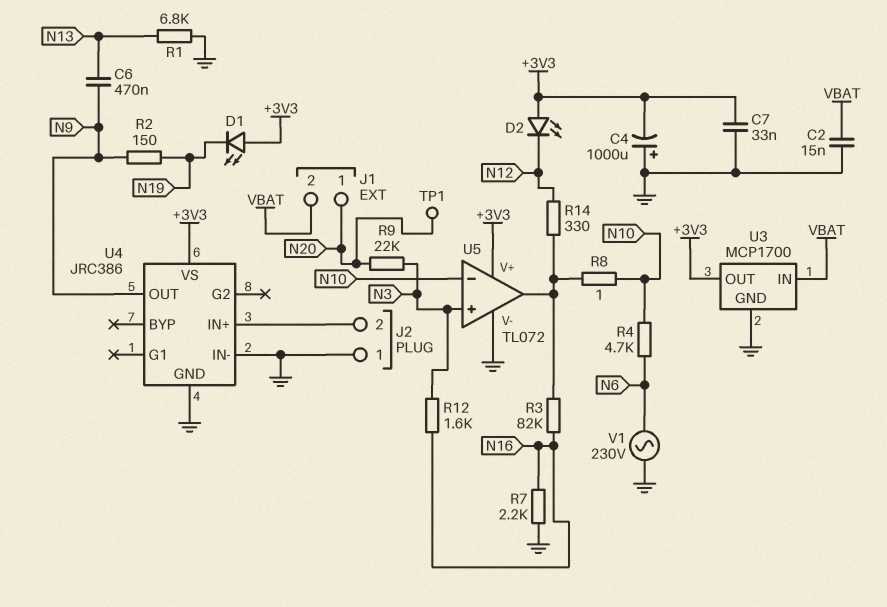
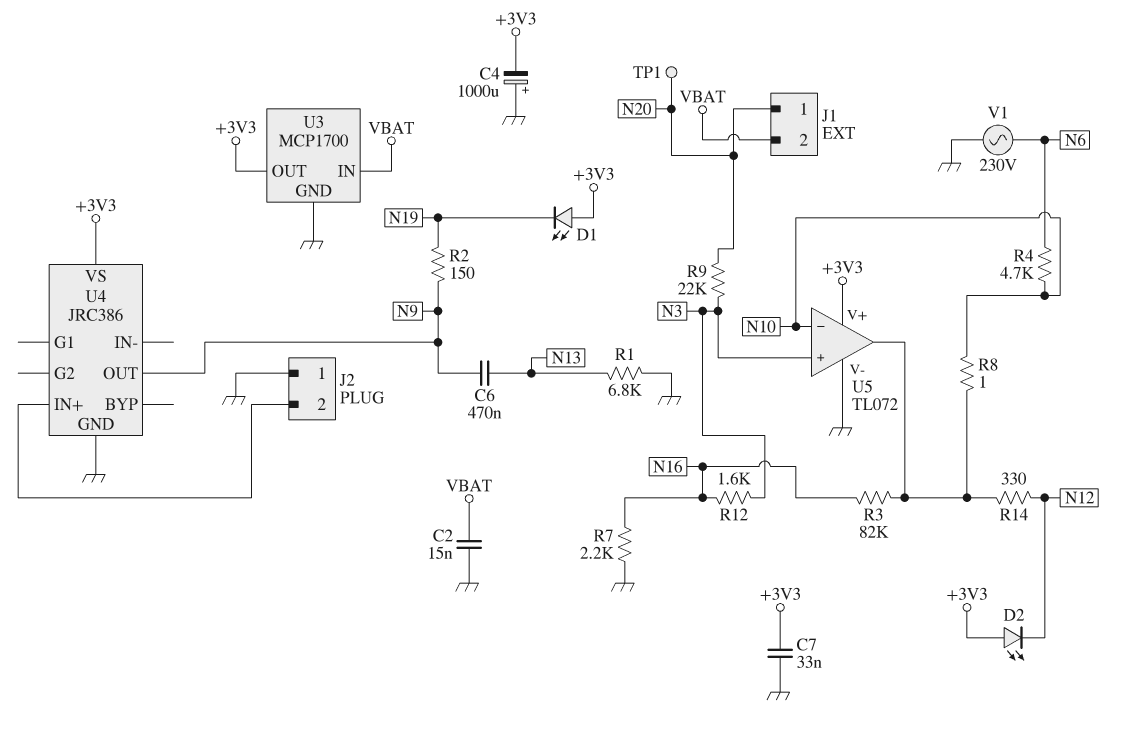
U4 pin IN-: GND -> none

